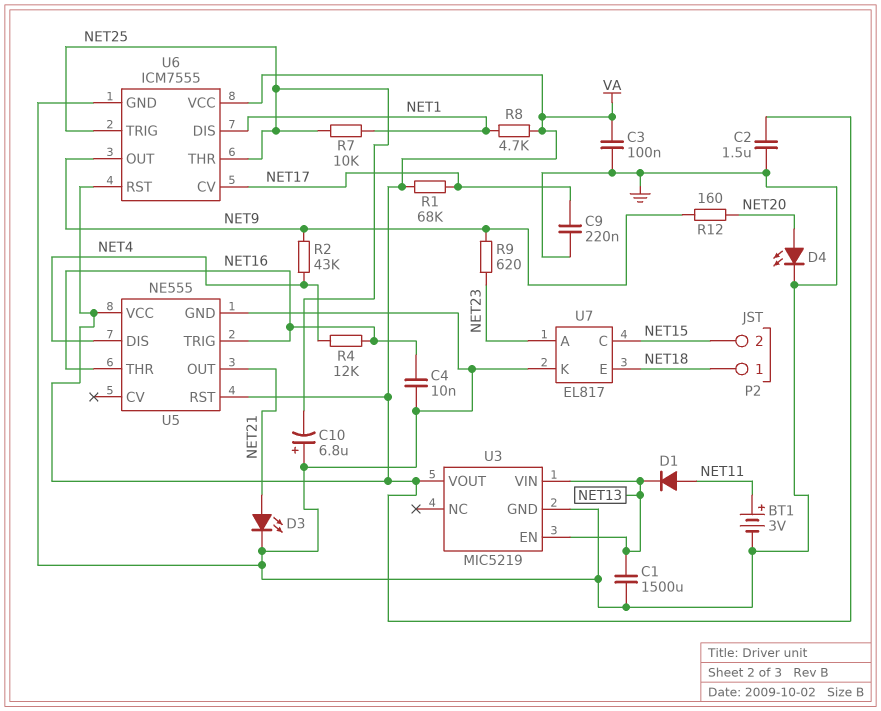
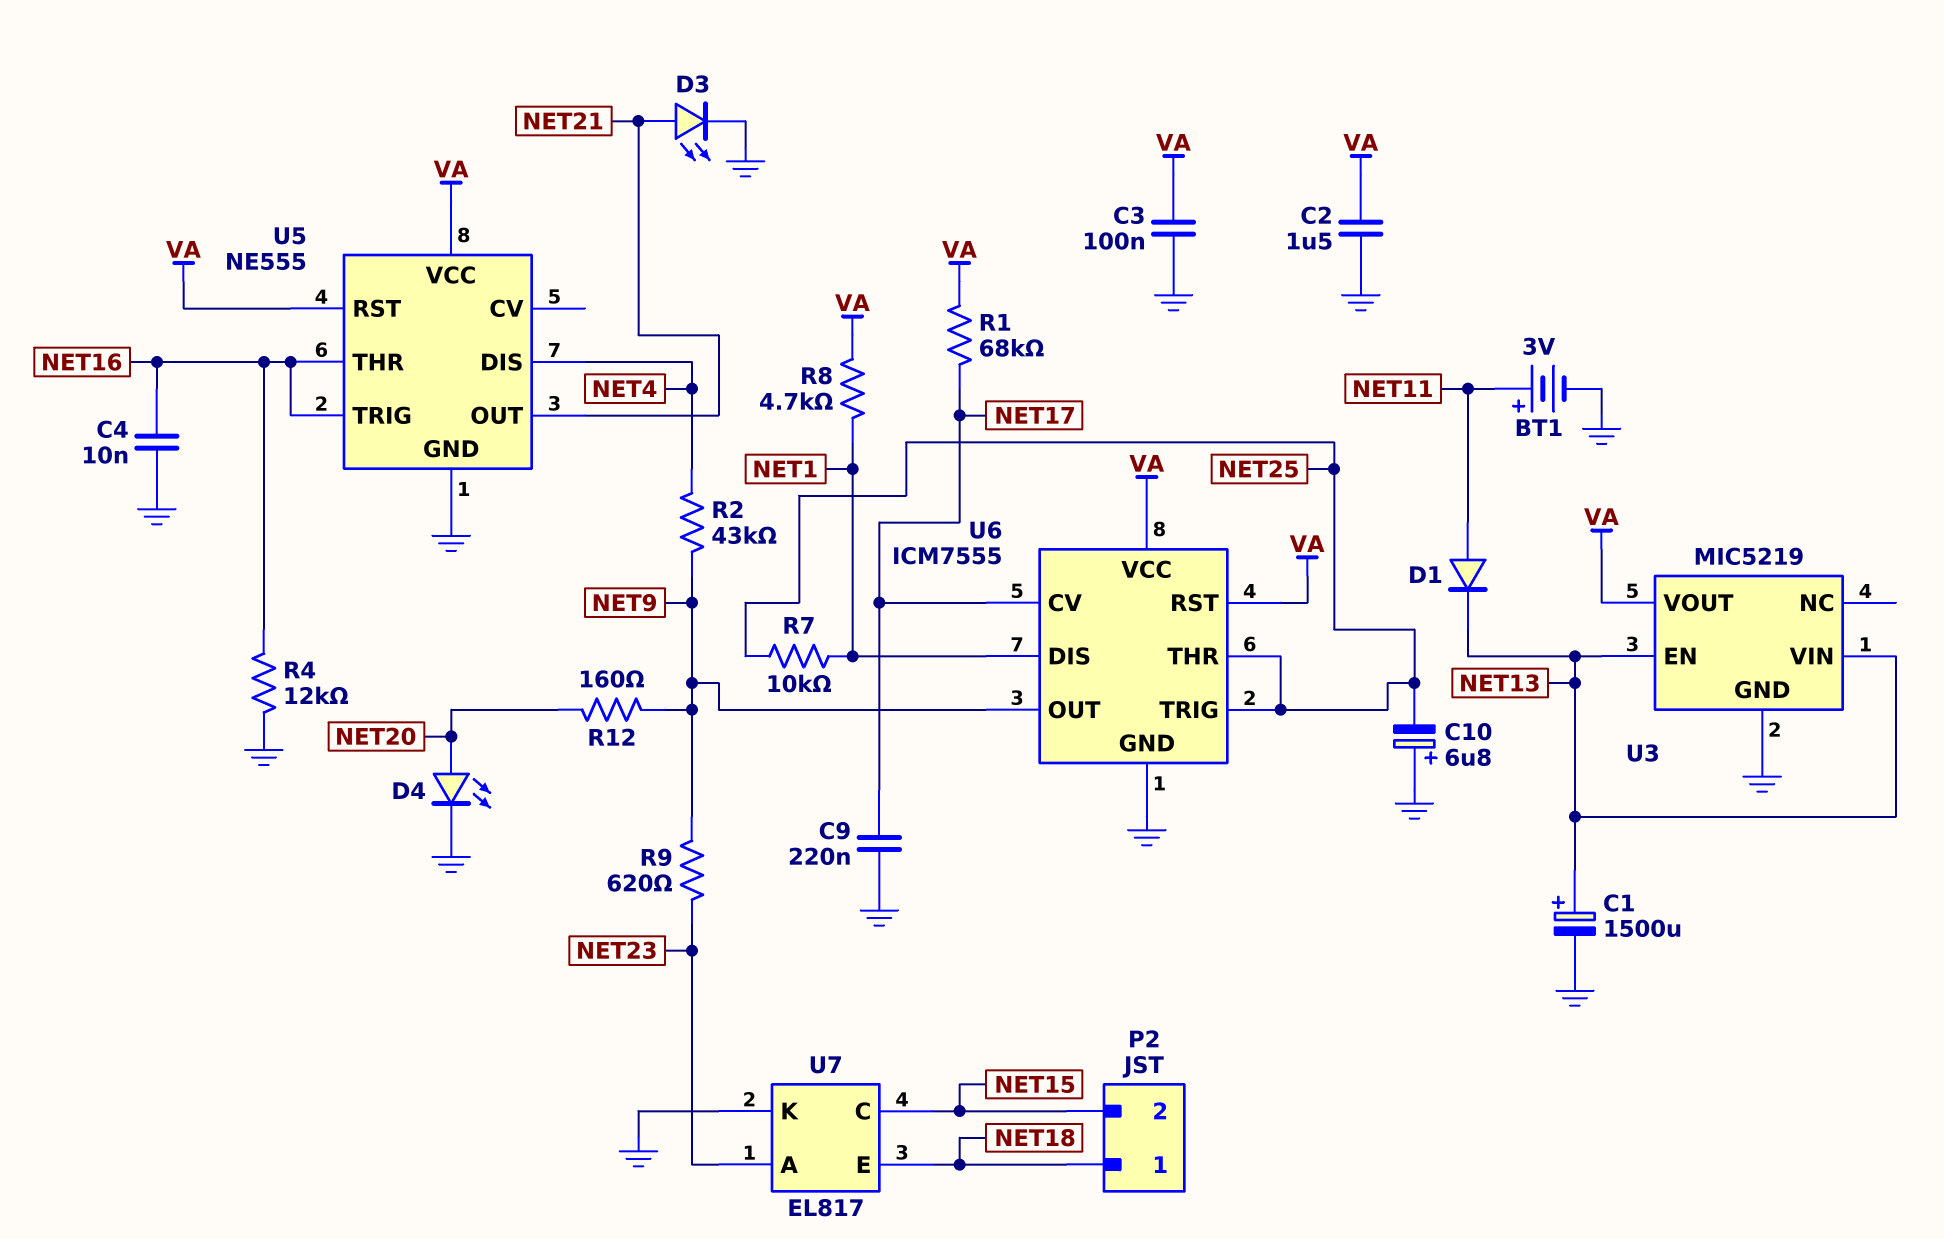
C1: 1500uF (GND, NET13) -> 1500uF (plus NET13, minus GND)
R4: 12k (NET4, NET16) -> 12k (GND, NET16)

